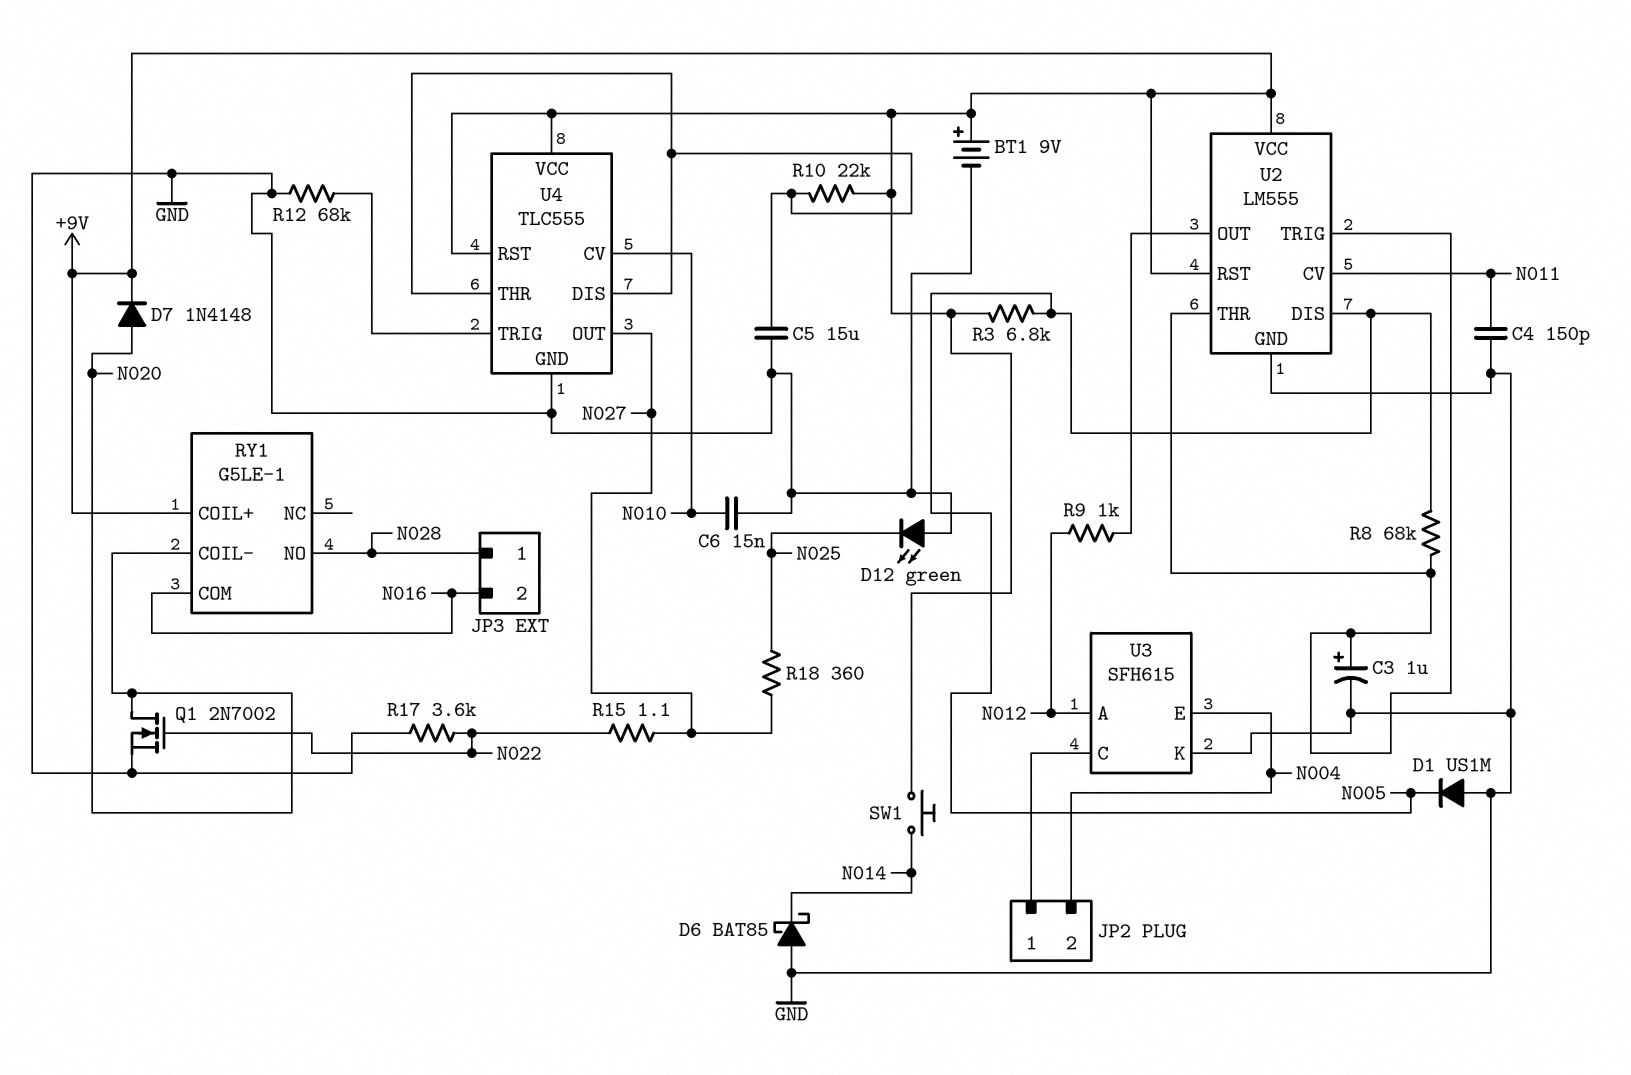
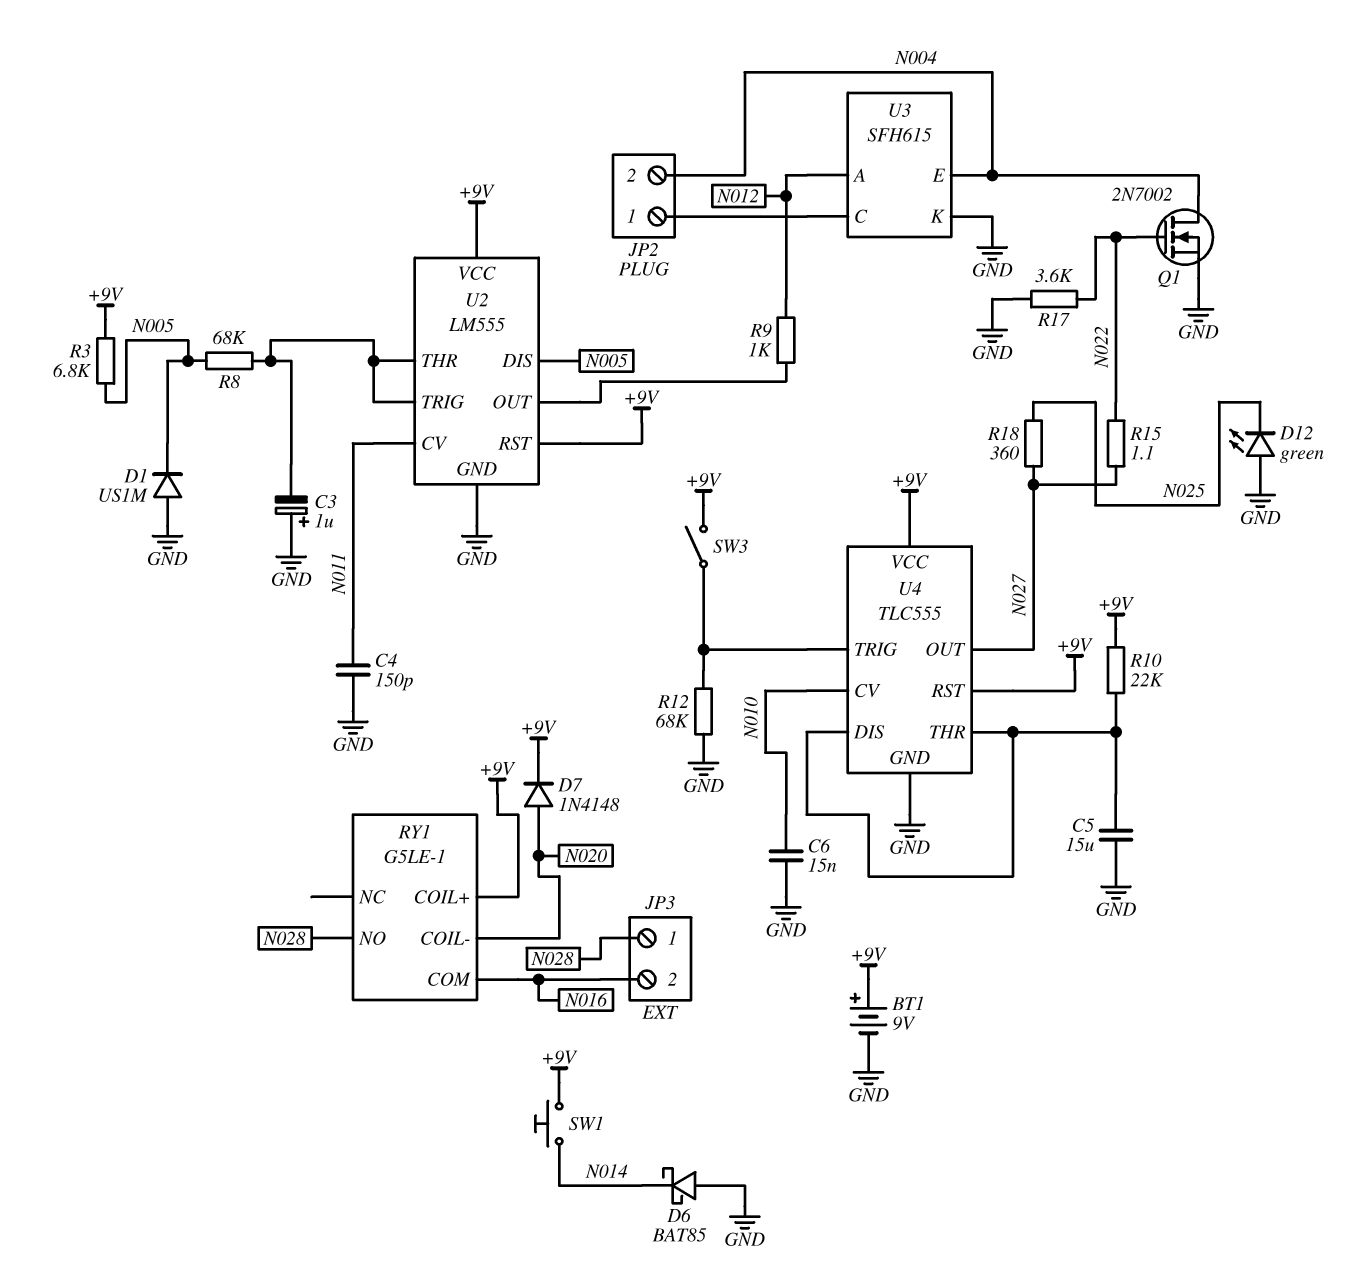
C3: 1uF (plus U2/THR, minus GND) -> 1uF (plus GND, minus U2/THR)
Q1: NMOS 2N7002 (G N022, D N020, S GND) -> NMOS 2N7002 (G N022, D N004, S GND)
SW3: none -> switch (+9V, U4/TRIG)

